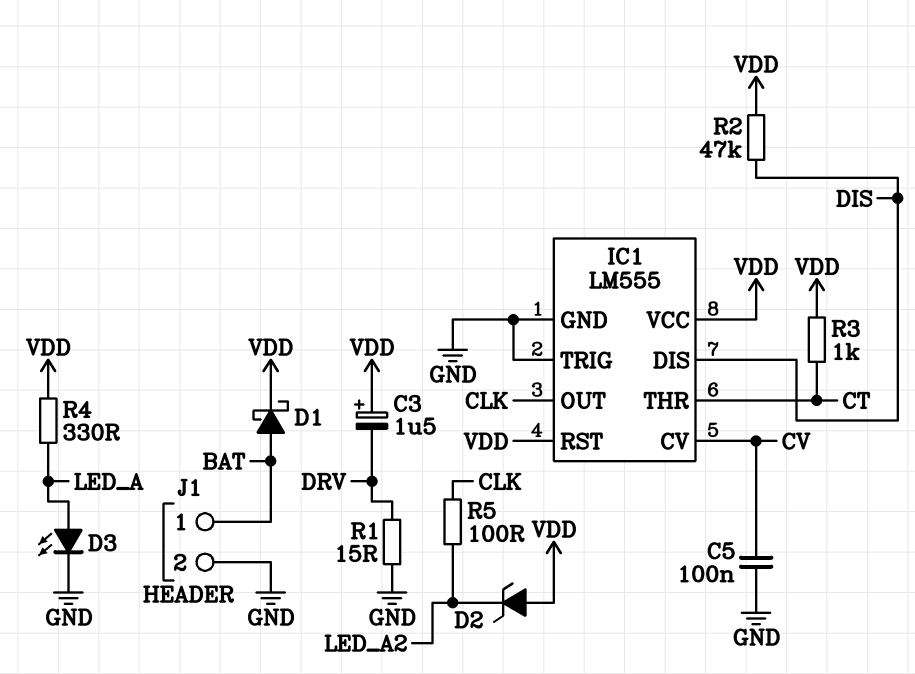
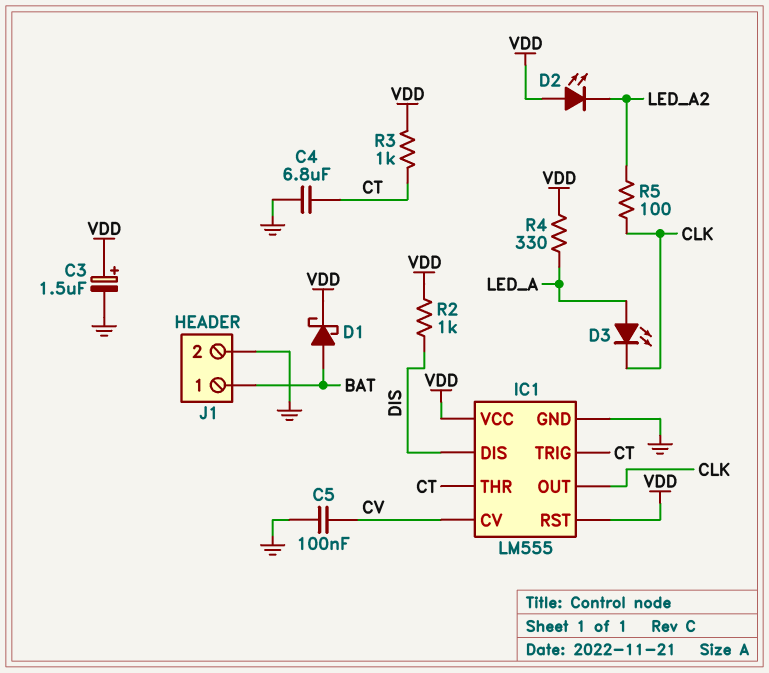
C3: 1.5uF (plus VDD, minus DRV) -> 1.5uF (plus VDD, minus GND)
C4: none -> 6.8uF (CT, GND)
D2: zener (A VDD, K LED_A2) -> LED (A VDD, K LED_A2)
D3: LED (A LED_A, K GND) -> LED (A LED_A, K CLK)
IC1 pin TRIG: GND -> CT
R1: 15 (DRV, GND) -> none
R2: 47k (DIS, VDD) -> 1k (DIS, VDD)

